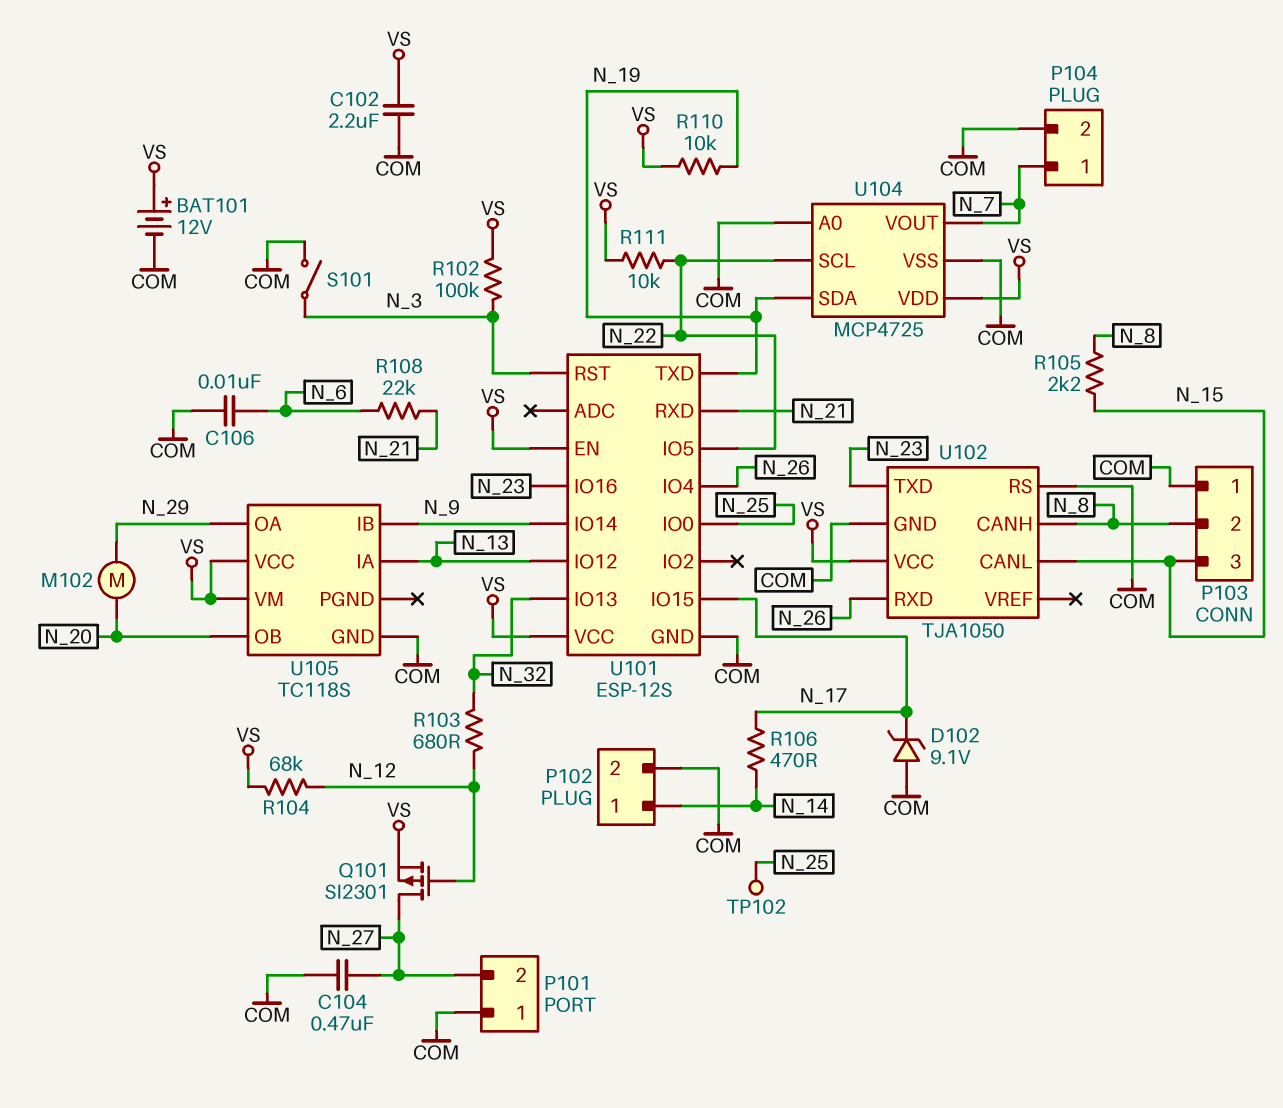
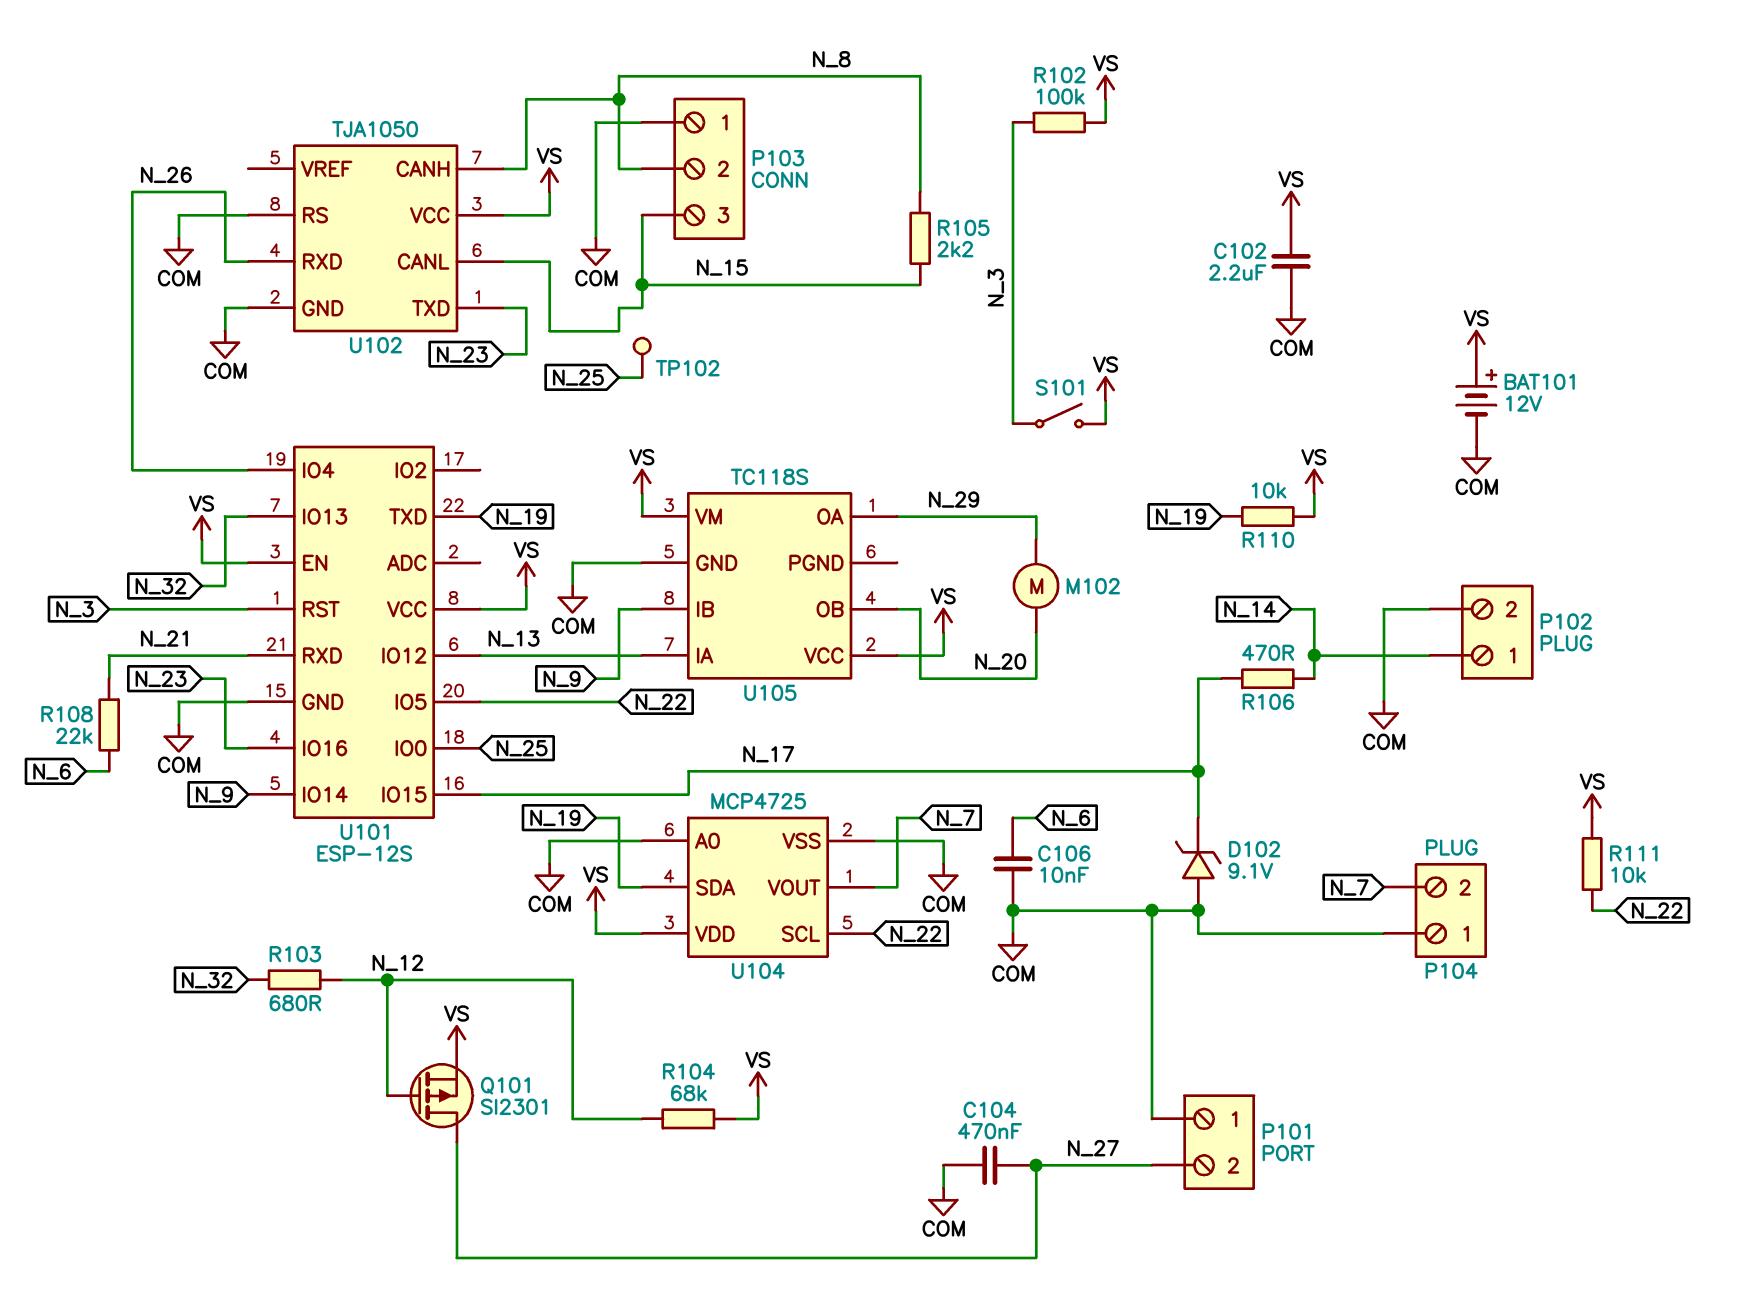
P104 pin 1: N_7 -> COM
P104 pin 2: COM -> N_7
S101: switch (COM, N_3) -> switch (N_3, VS)

